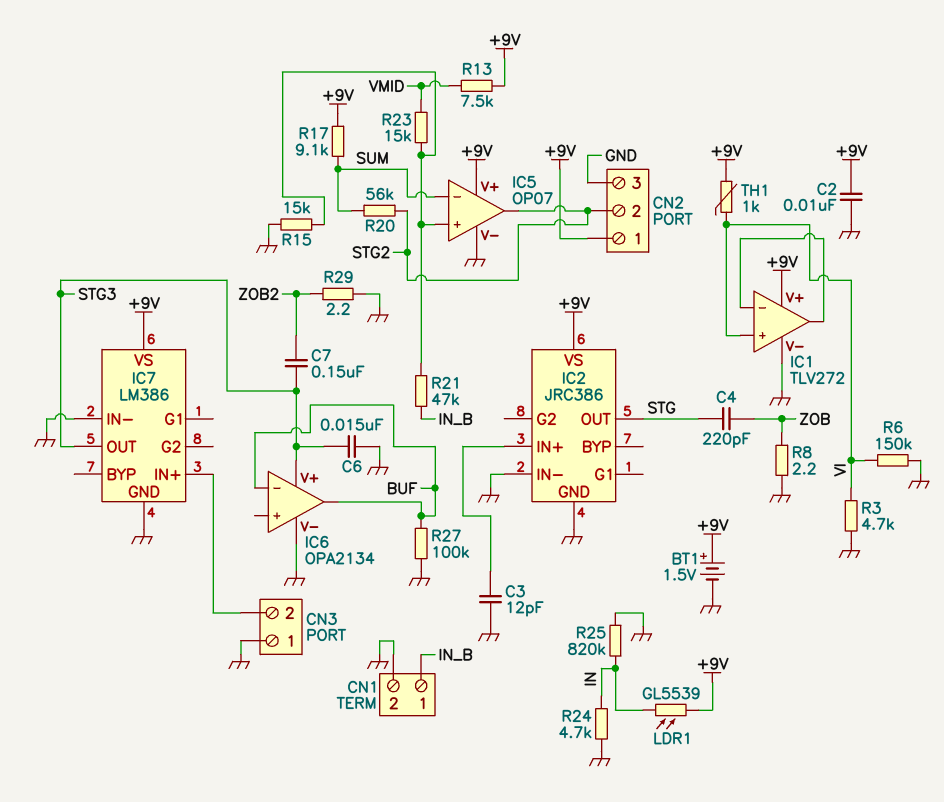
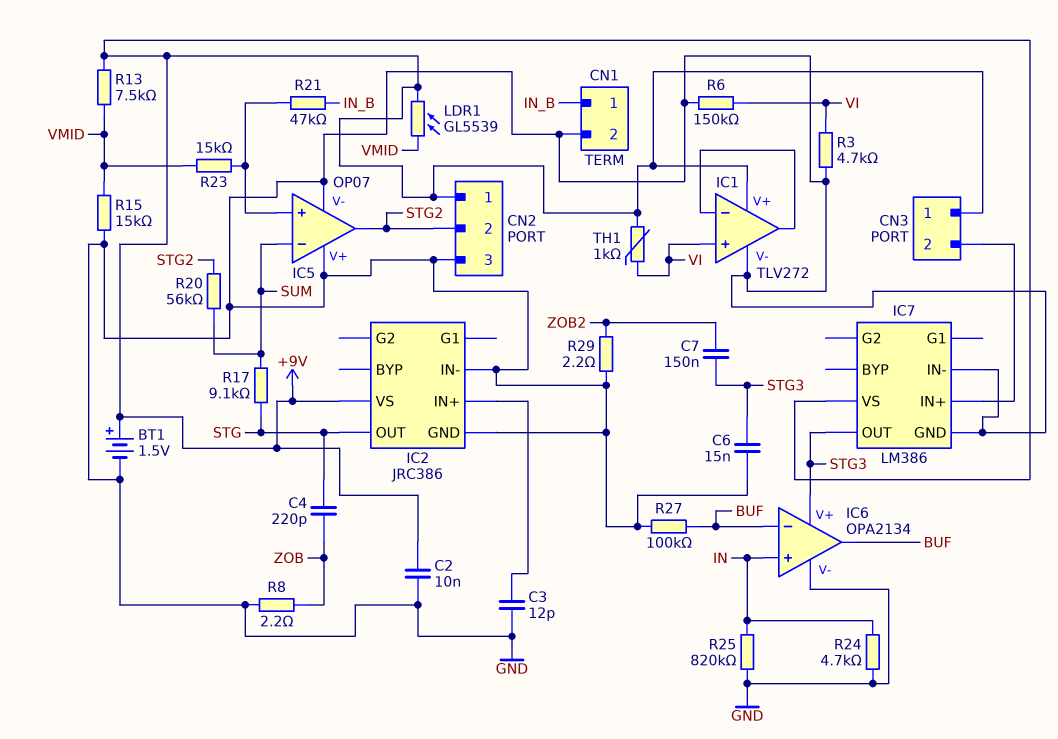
CN3 pin 1: GND -> +9V
IC5 pin V+: +9V -> GND
IC6 pin in+: none -> IN
LDR1: GL5539 (+9V, IN) -> GL5539 (+9V, VMID)
R15: 15k (GND, IC5/in+) -> 15k (GND, VMID)
R17: 9.1k (+9V, SUM) -> 9.1k (STG, SUM)

